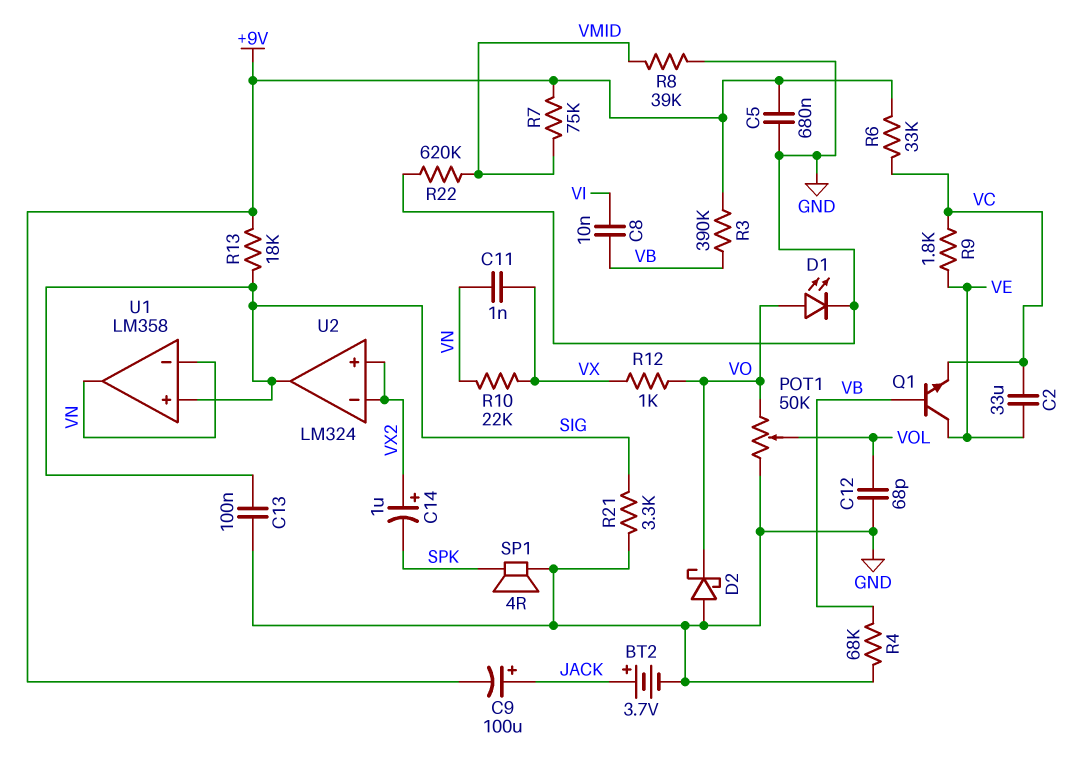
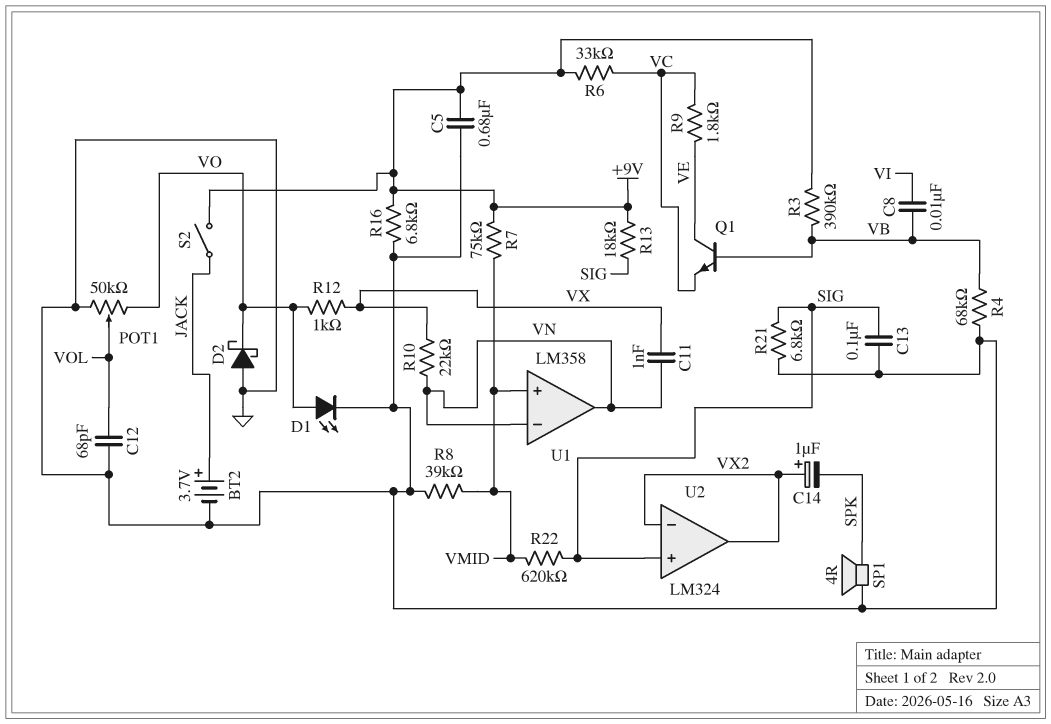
C2: 33uF (VC, VE) -> none
C9: 100uF (plus JACK, minus +9V) -> none
R16: none -> 6.8k (+9V, GND)
R21: 3.3k (GND, SIG) -> 6.8k (GND, SIG)
R22: 620k (GND, VMID) -> 620k (SIG, VMID)
S2: none -> switch (+9V, JACK)
U1 pin in+: SIG -> VMID
U2 pin in+: VX2 -> SIG
U2 pin out: SIG -> VX2

